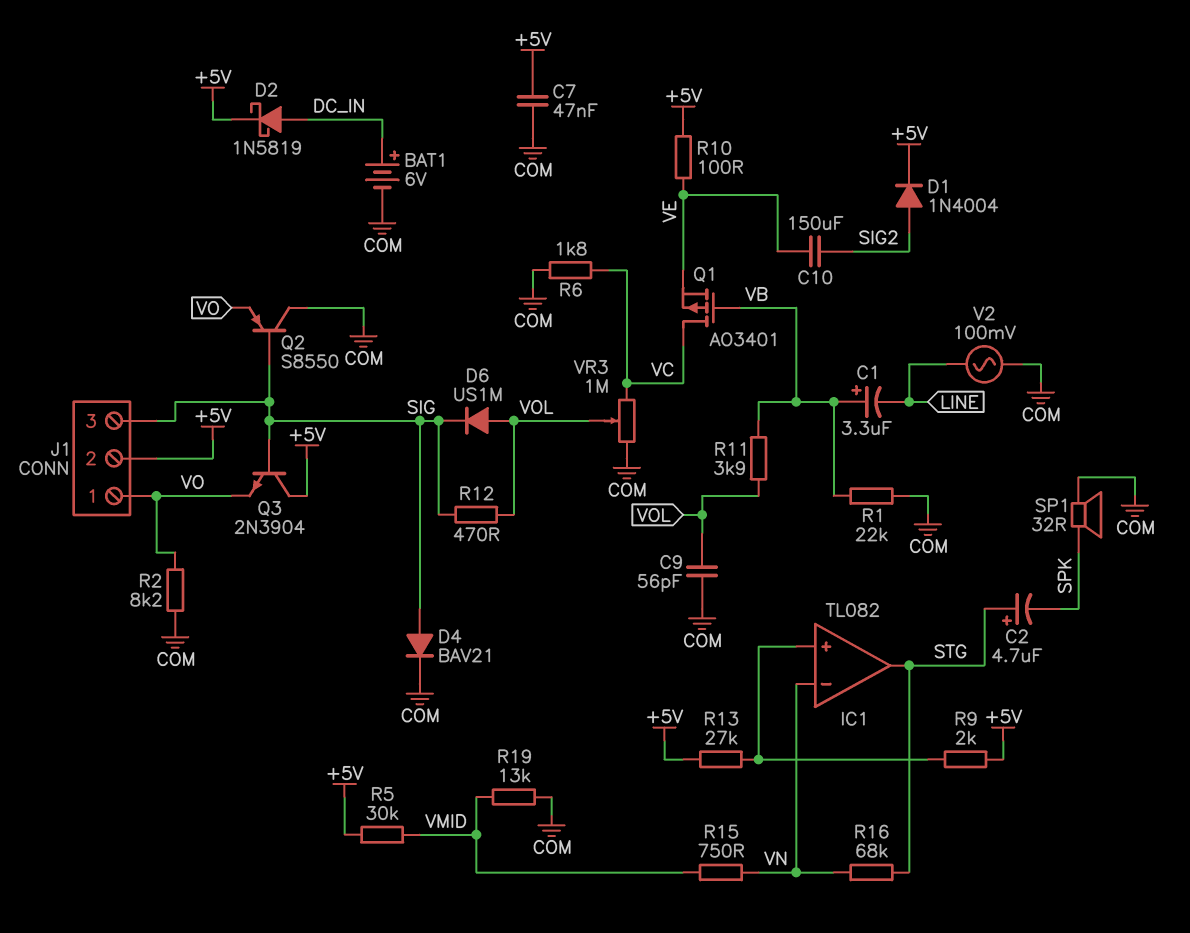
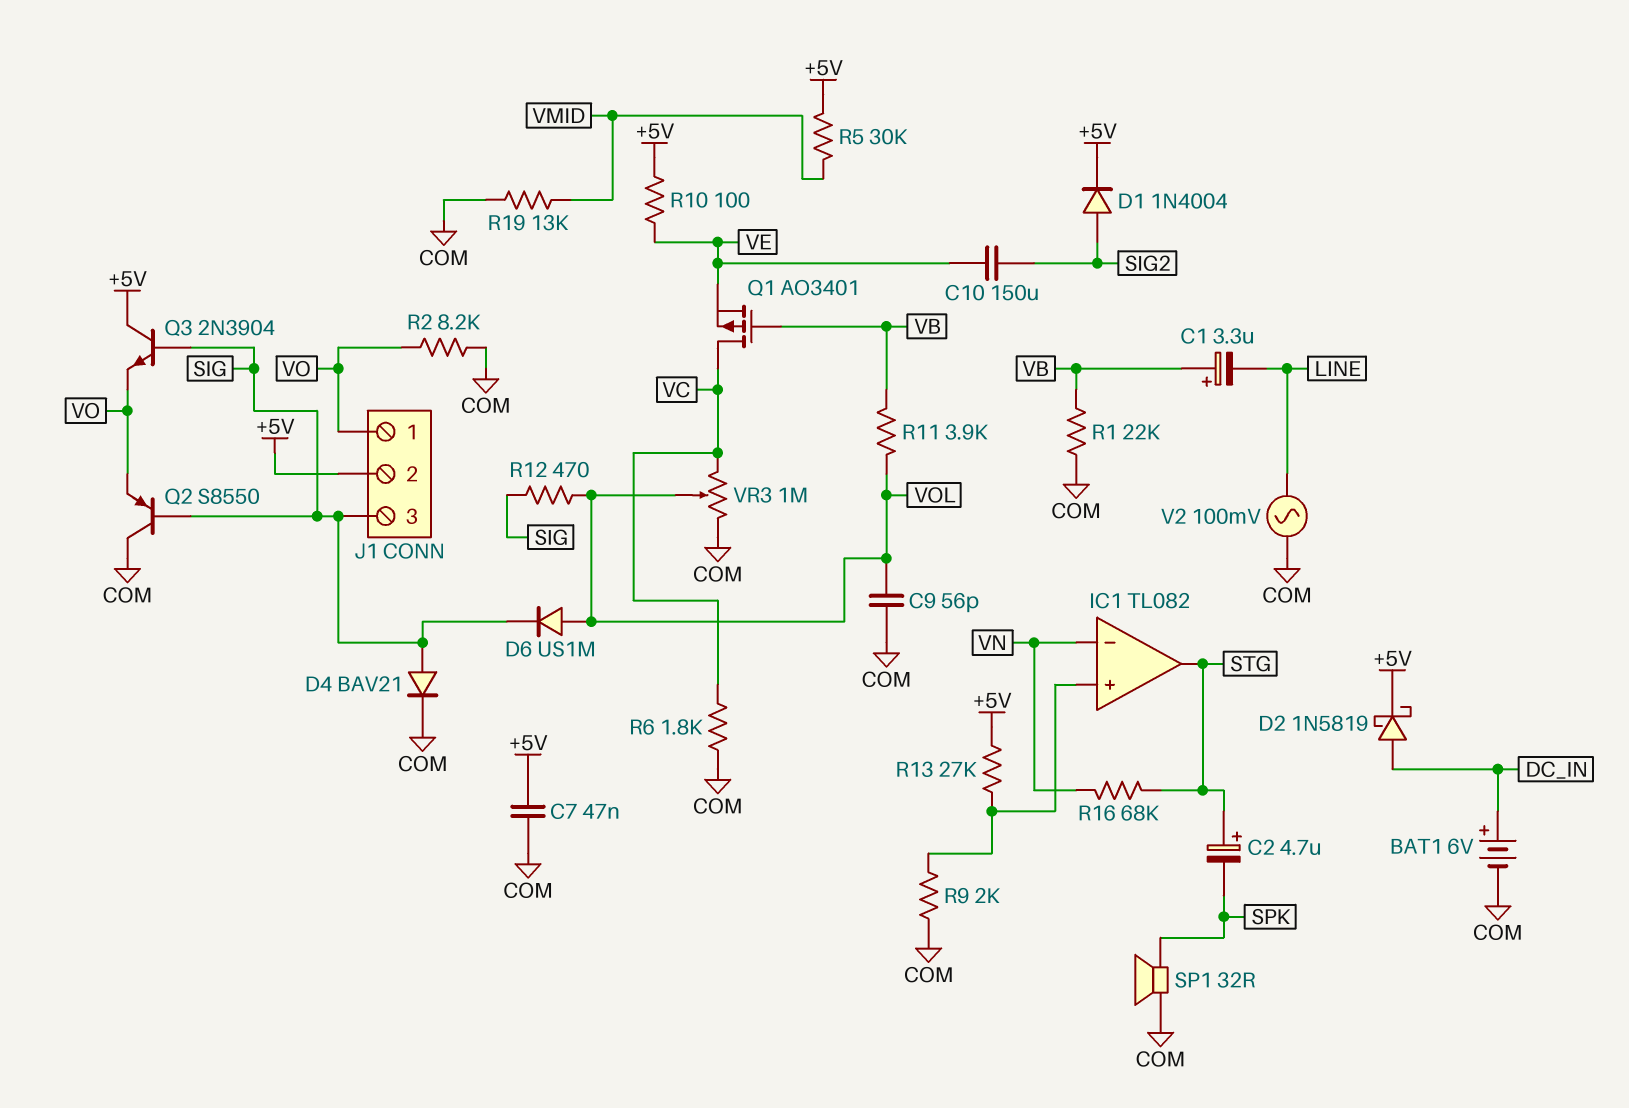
R9: 2k (+5V, IC1/in+) -> 2k (COM, IC1/in+)
R15: 750 (VMID, VN) -> none

